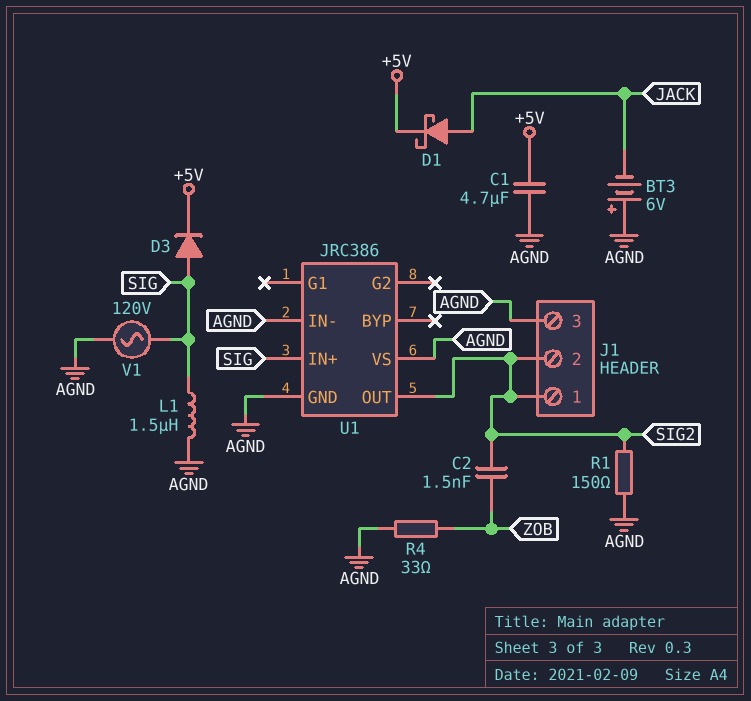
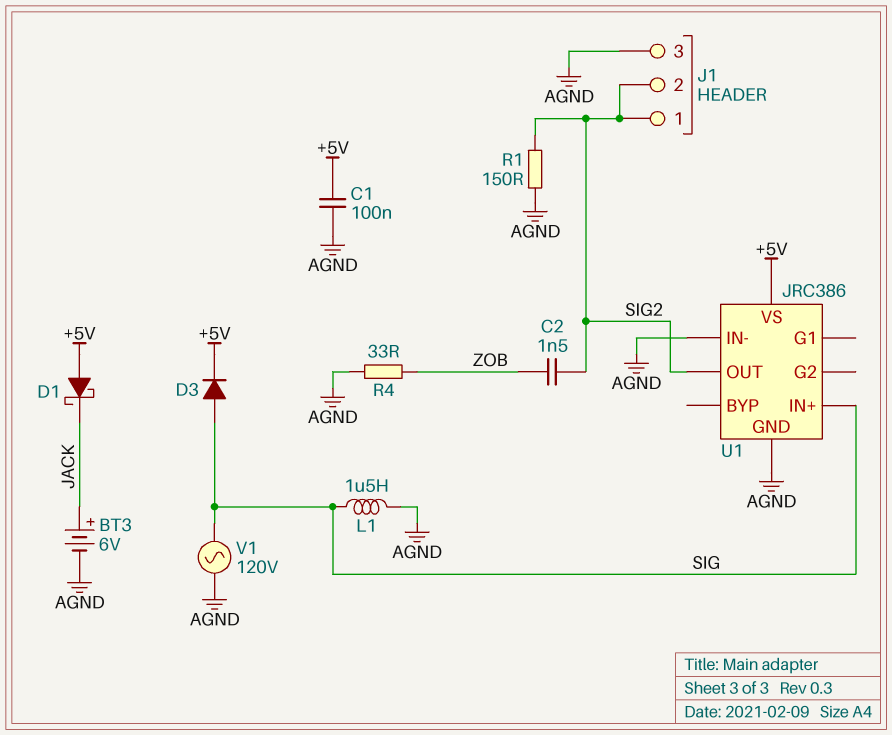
BT3: 6V (plus AGND, minus JACK) -> 6V (plus JACK, minus AGND)
C1: 4.7uF (+5V, AGND) -> 100nF (+5V, AGND)
D1: schottky (A JACK, K +5V) -> schottky (A +5V, K JACK)
U1 pin VS: AGND -> +5V

